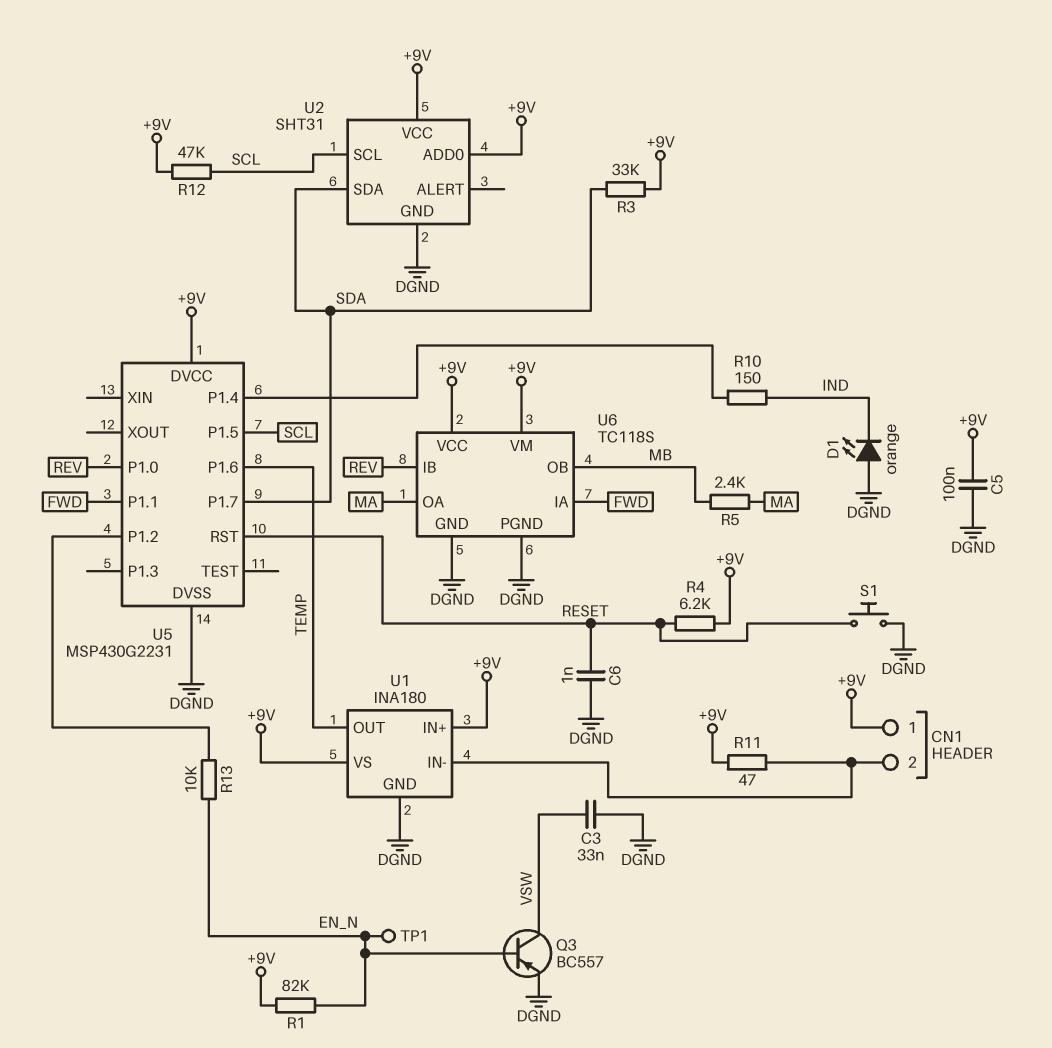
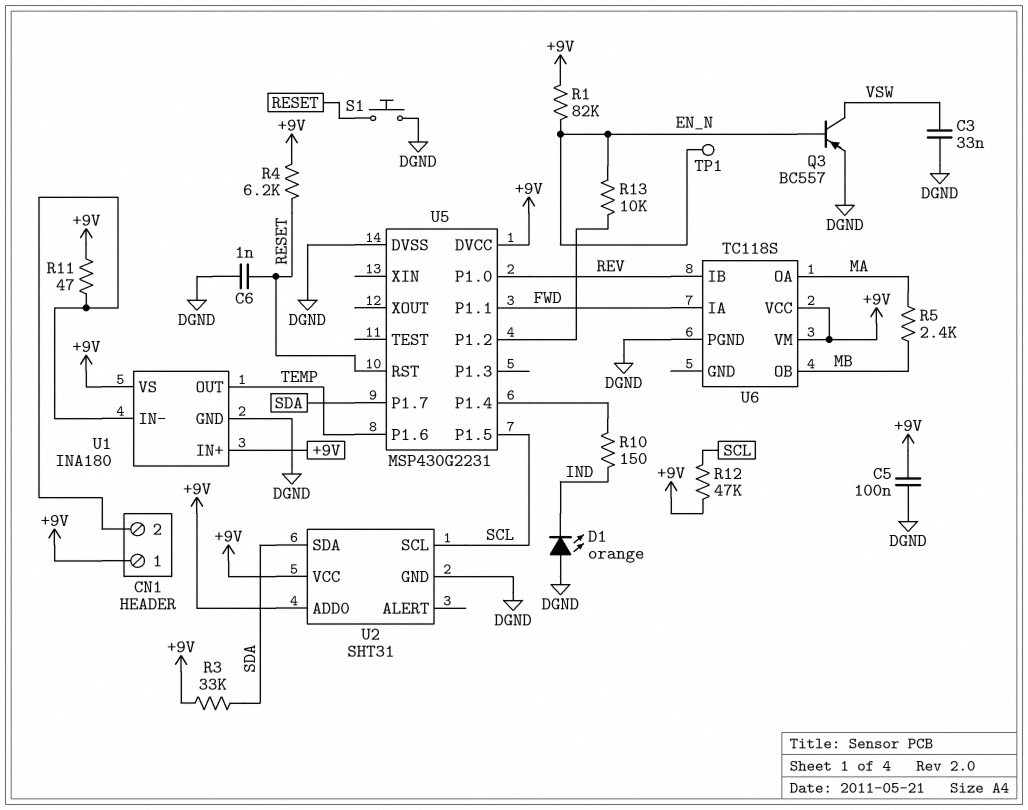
U6 pin GND: DGND -> none

